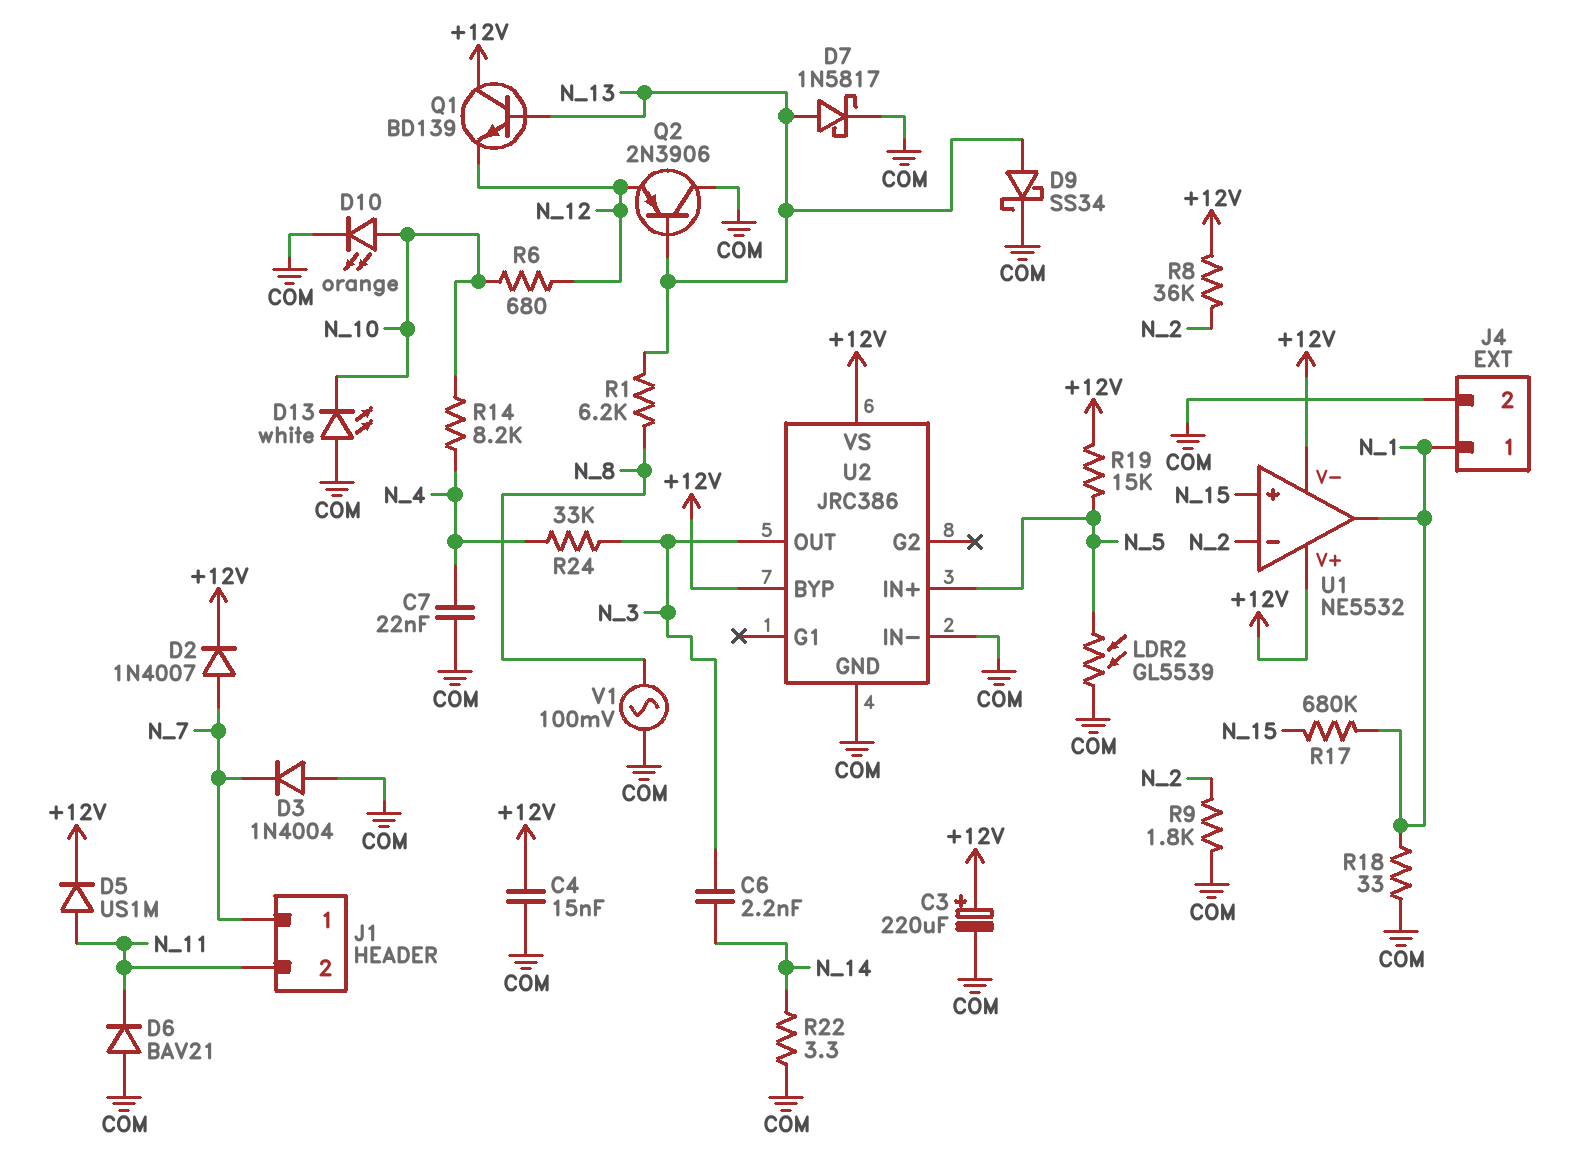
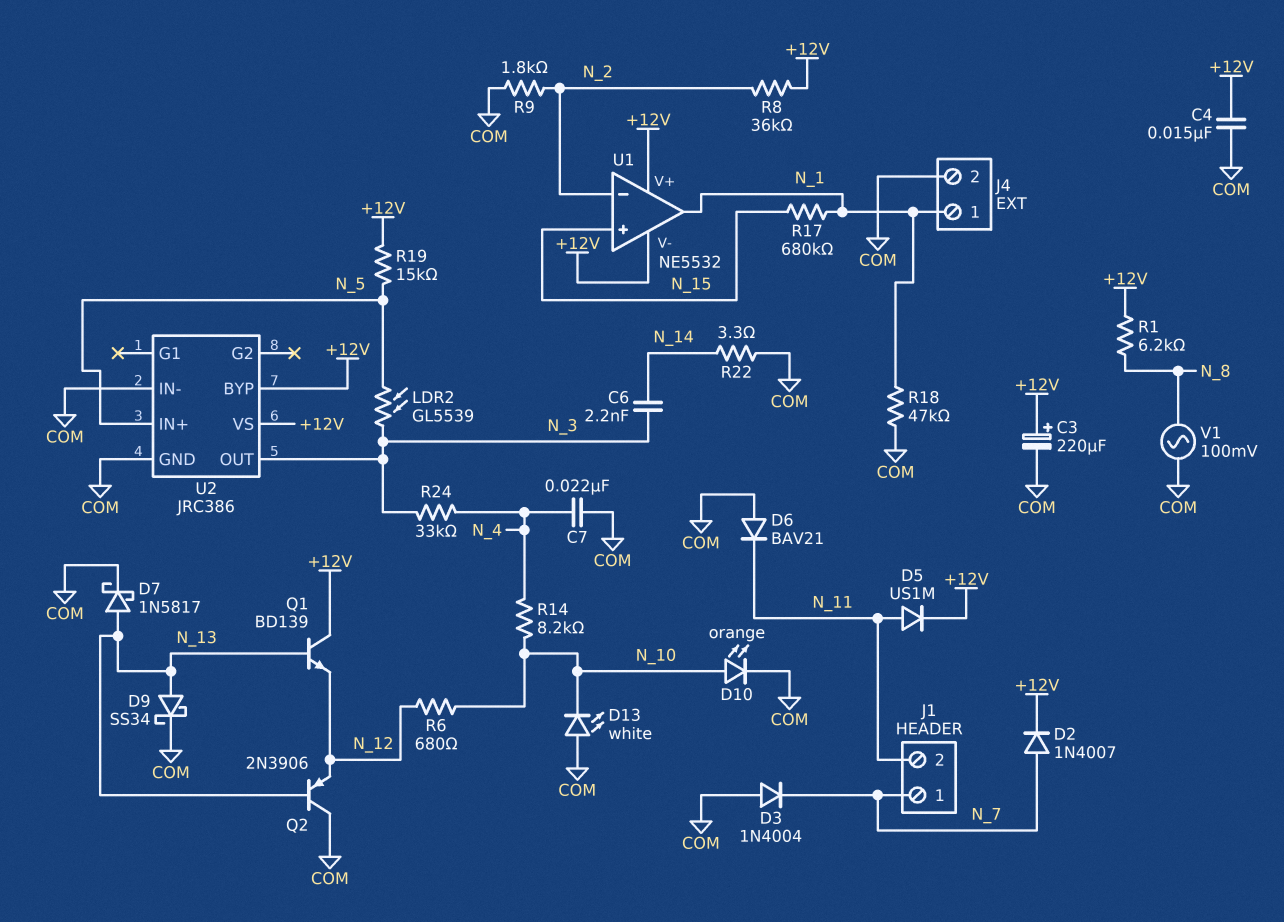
LDR2: GL5539 (COM, N_5) -> GL5539 (N_3, N_5)
R1: 6.2k (N_8, N_13) -> 6.2k (+12V, N_8)
R18: 33 (COM, N_1) -> 47k (COM, N_1)

